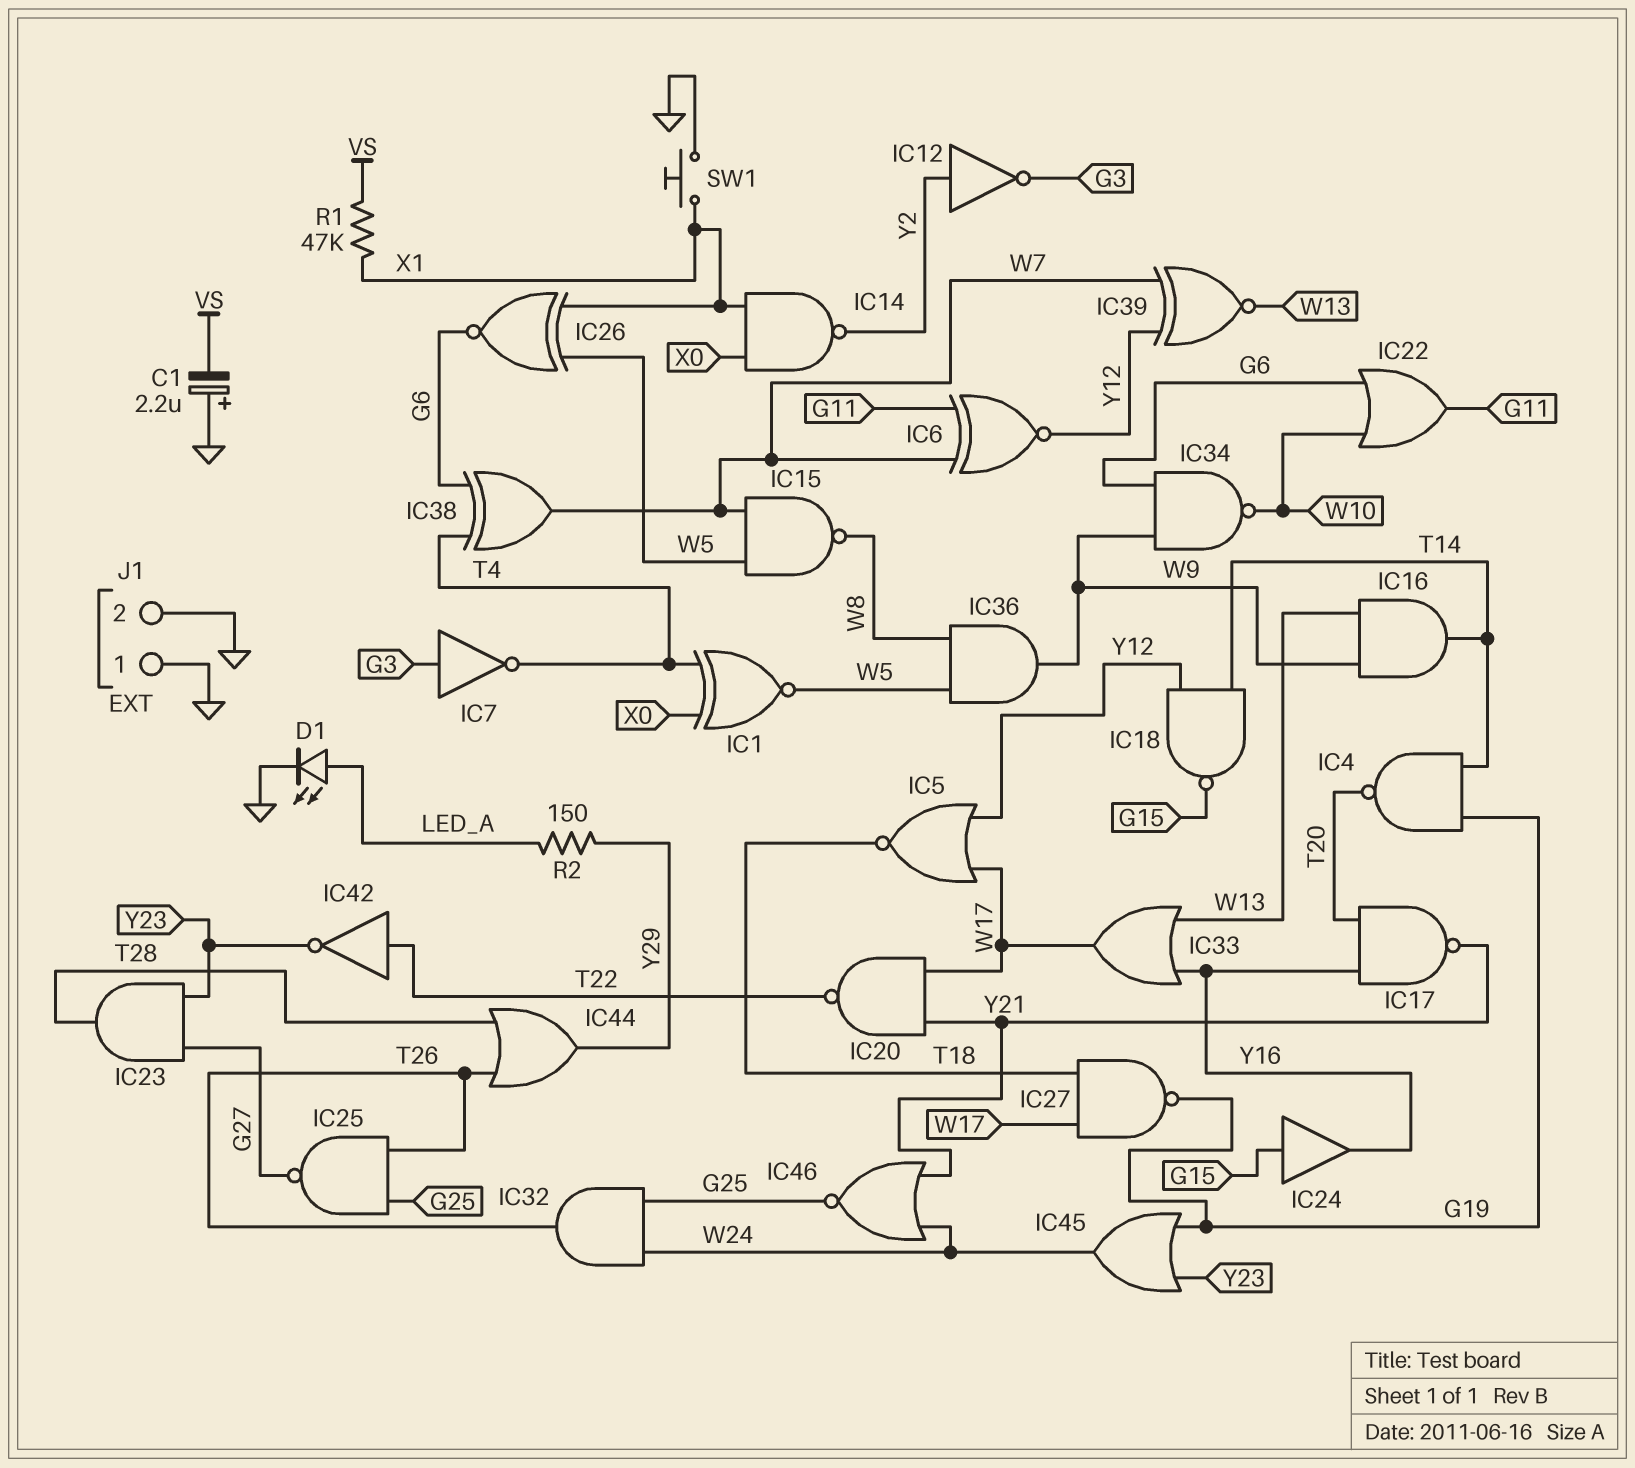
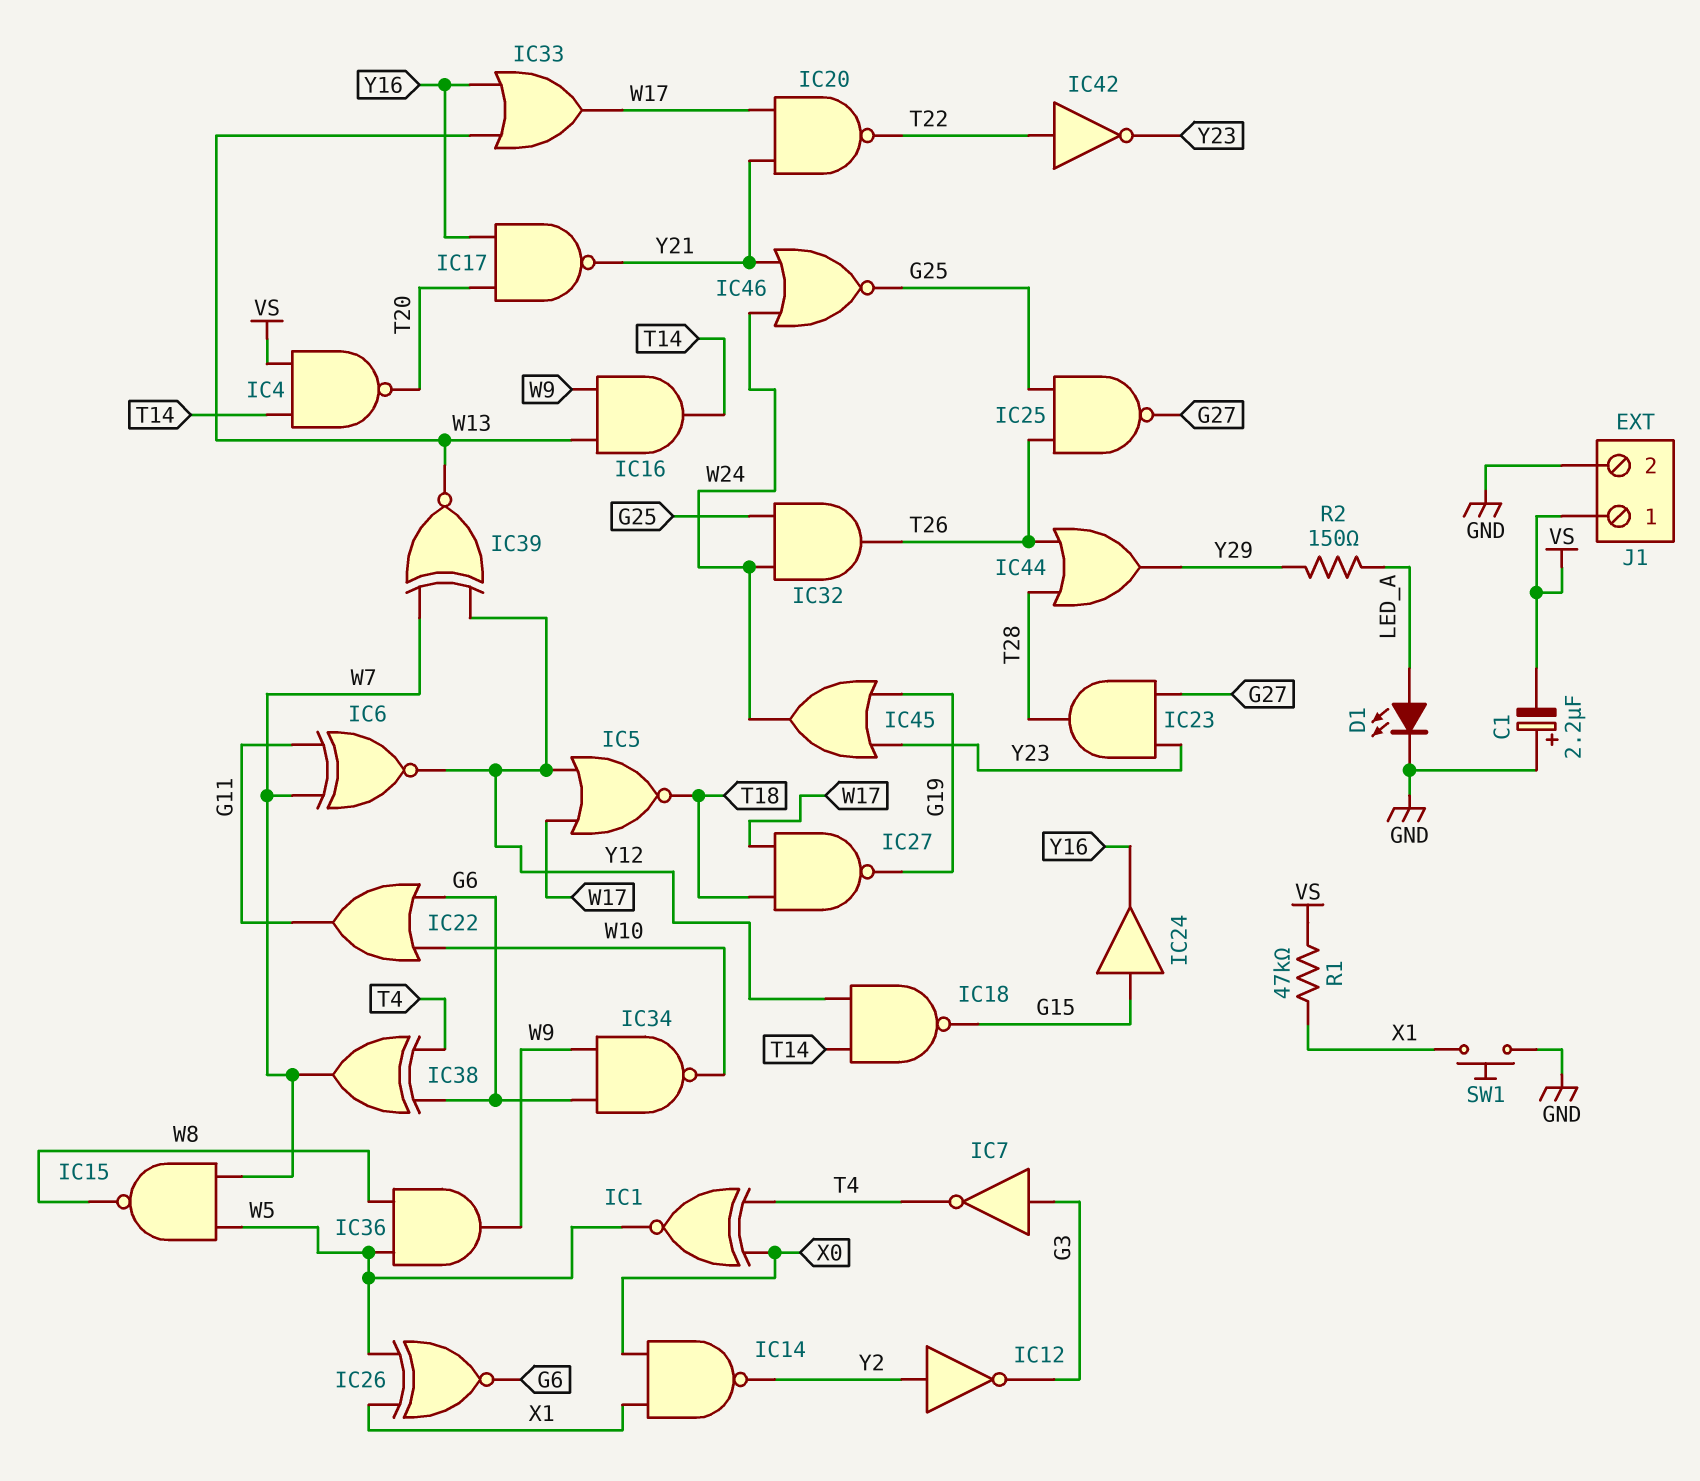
IC4: NAND (in G19, in T14, out T20) -> NAND (in T14, in VS, out T20)
J1 pin 1: GND -> VS

